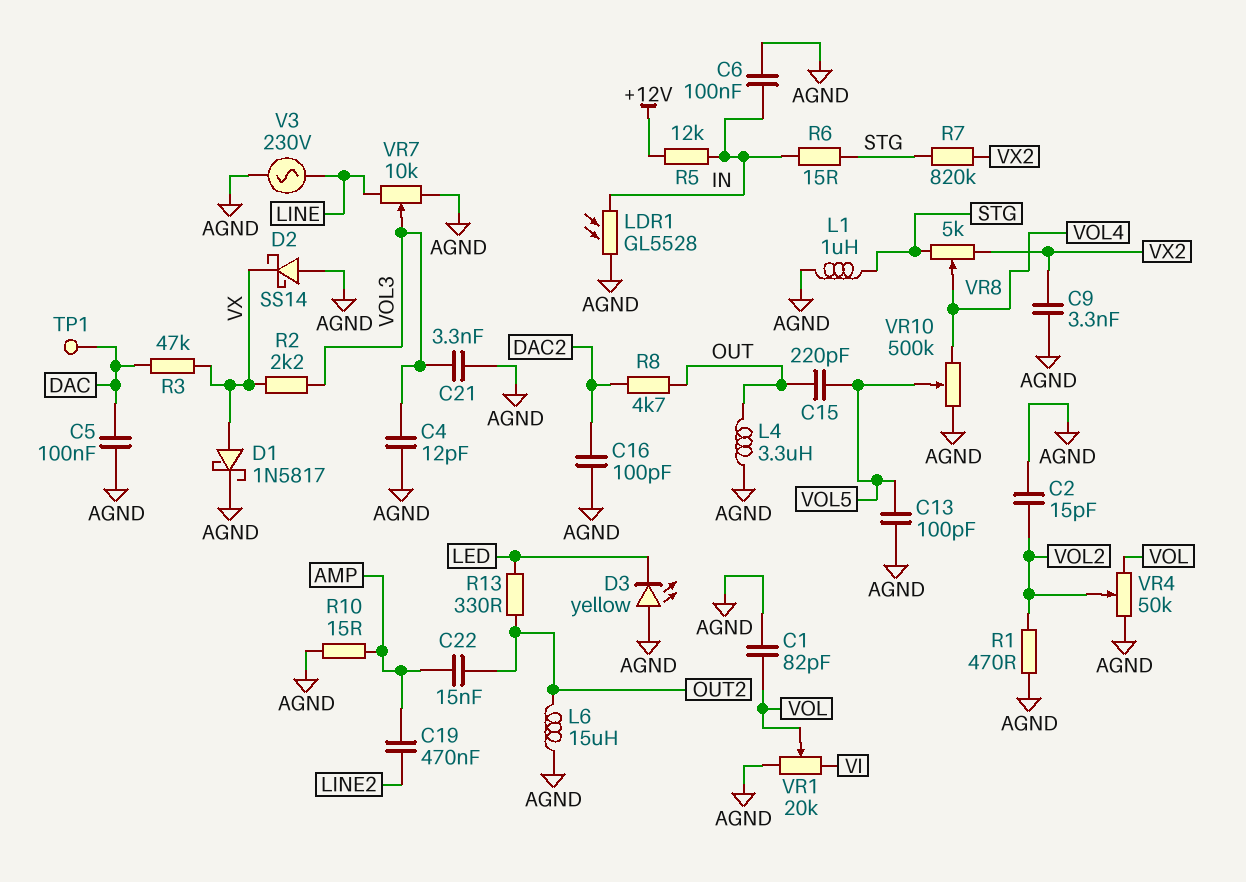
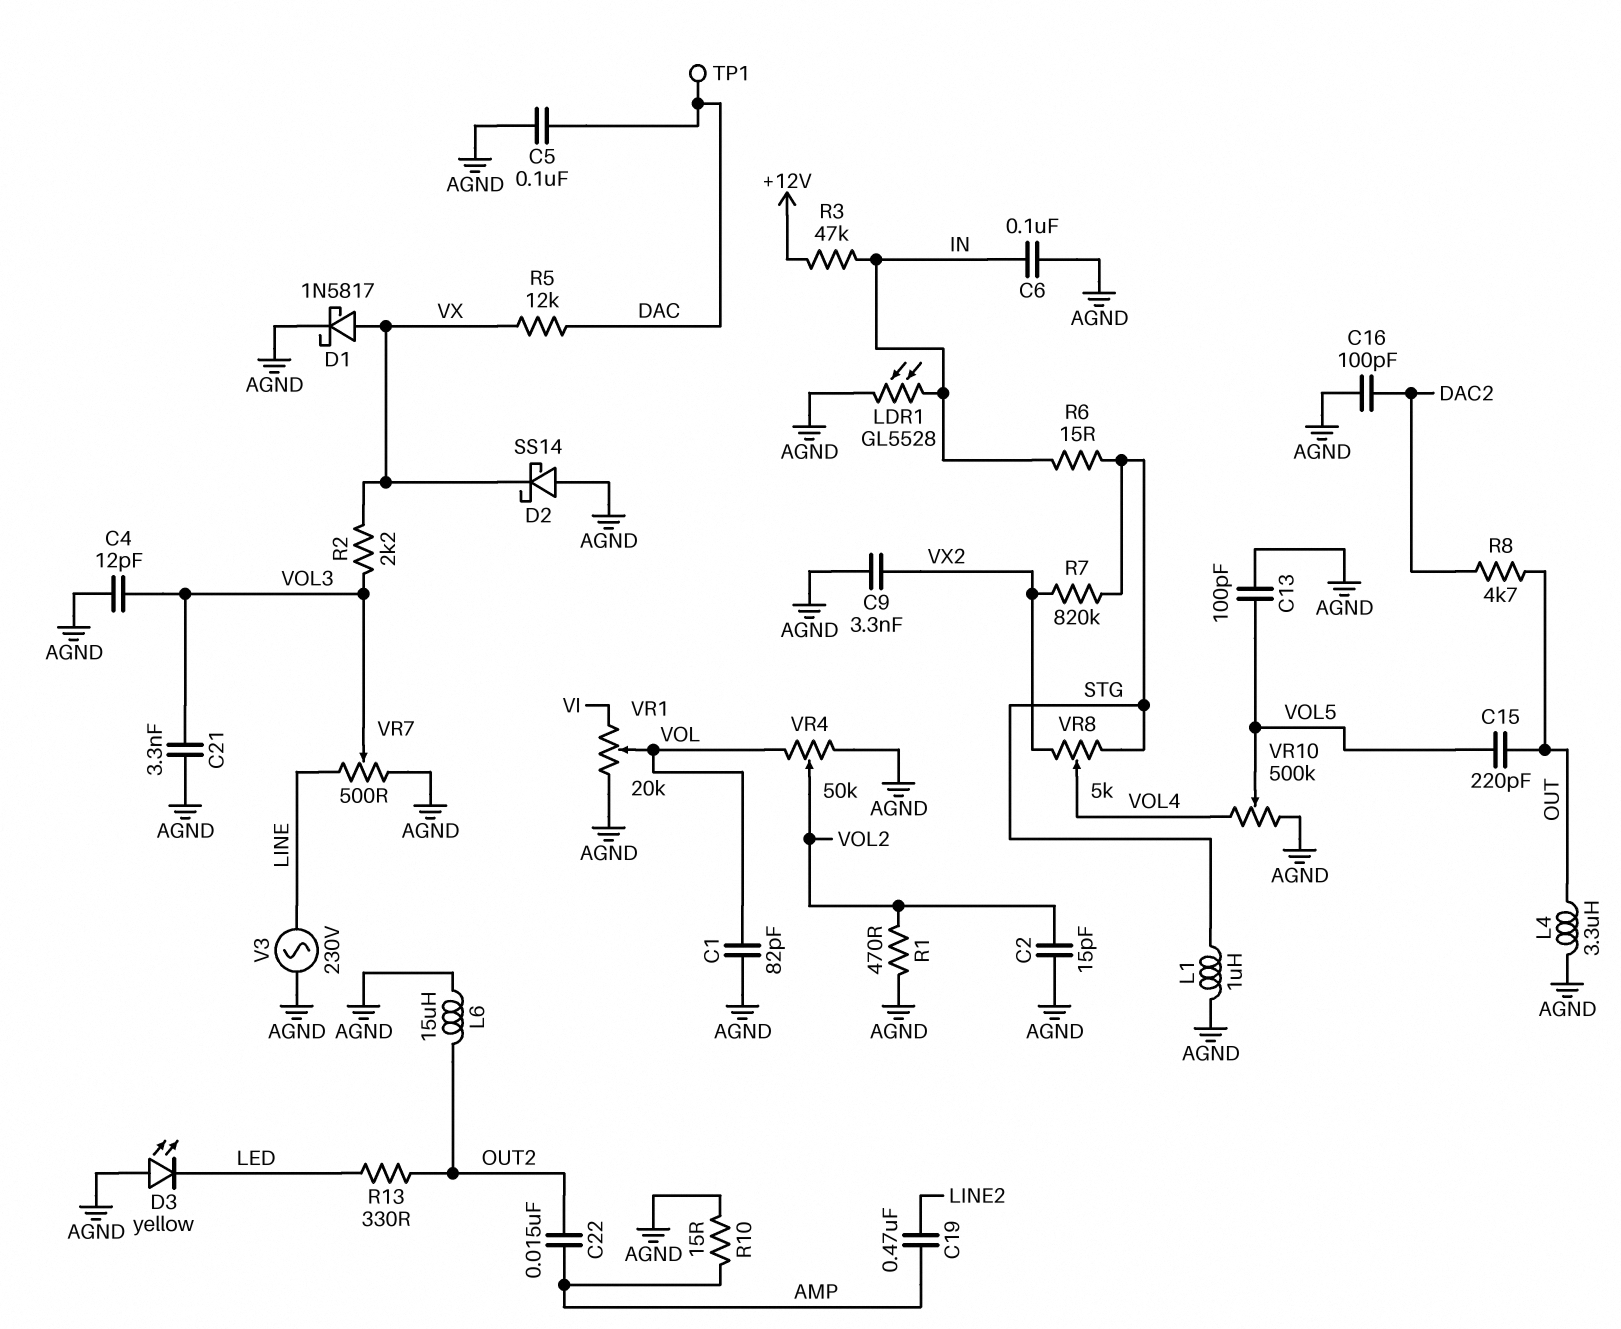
R3: 47k (DAC, VX) -> 47k (+12V, IN)
R5: 12k (+12V, IN) -> 12k (DAC, VX)
VR7: 10k (AGND, LINE, wiper VOL3) -> 500 (AGND, LINE, wiper VOL3)

